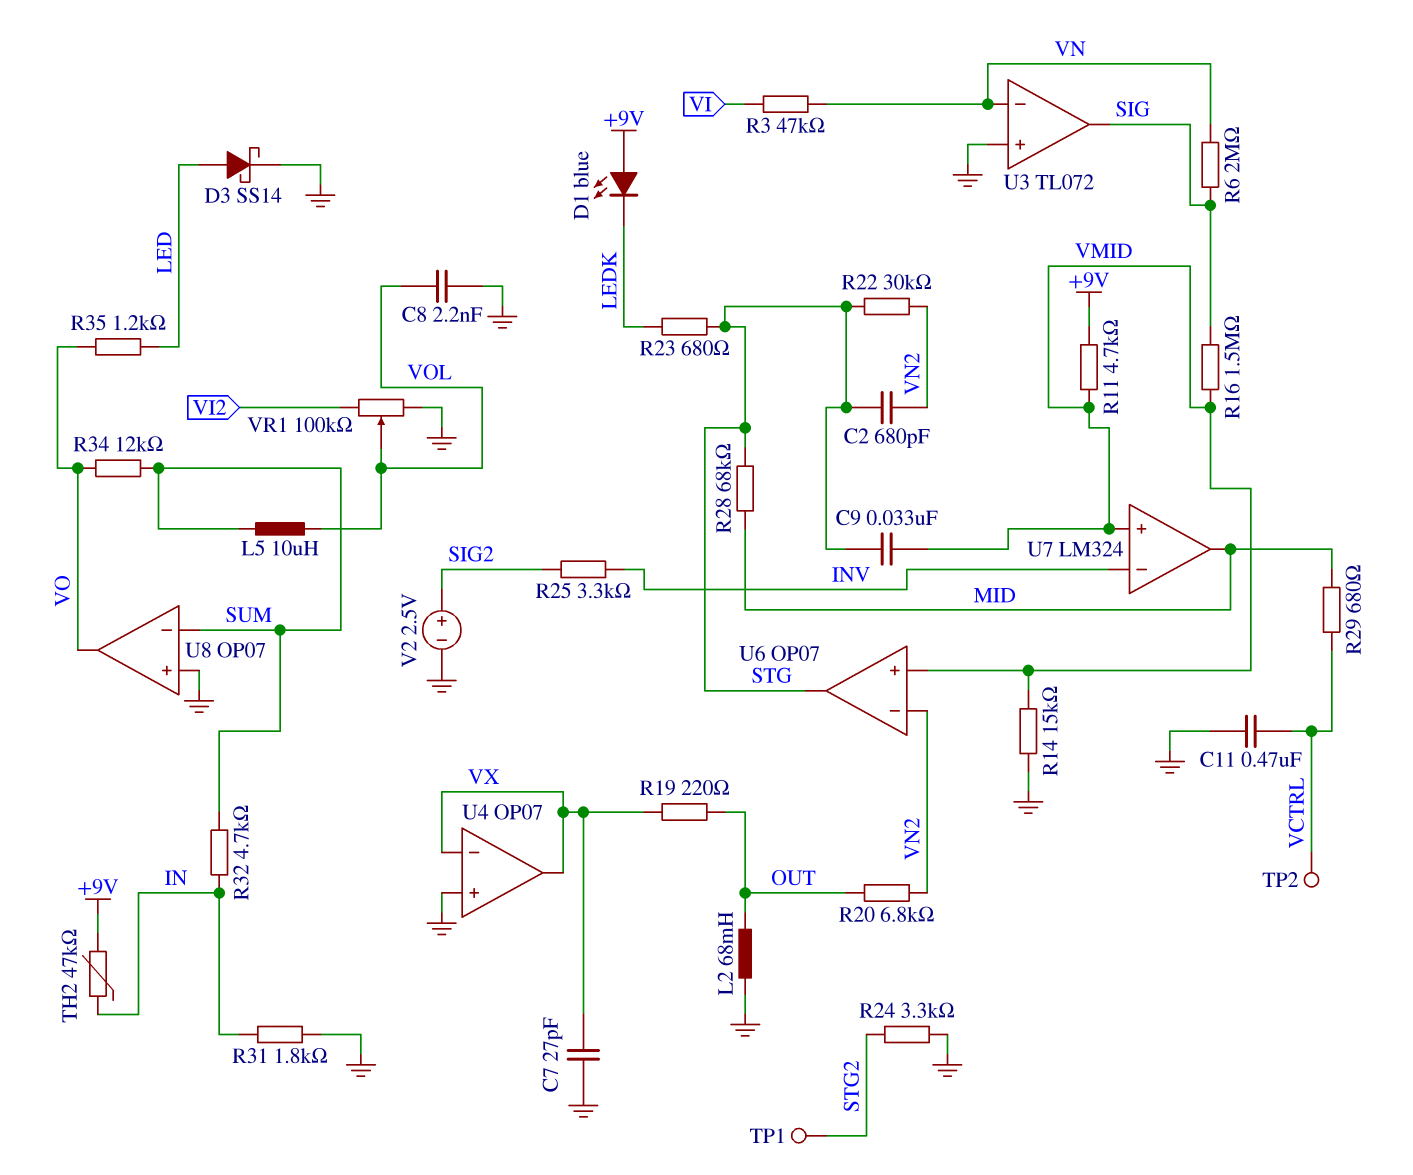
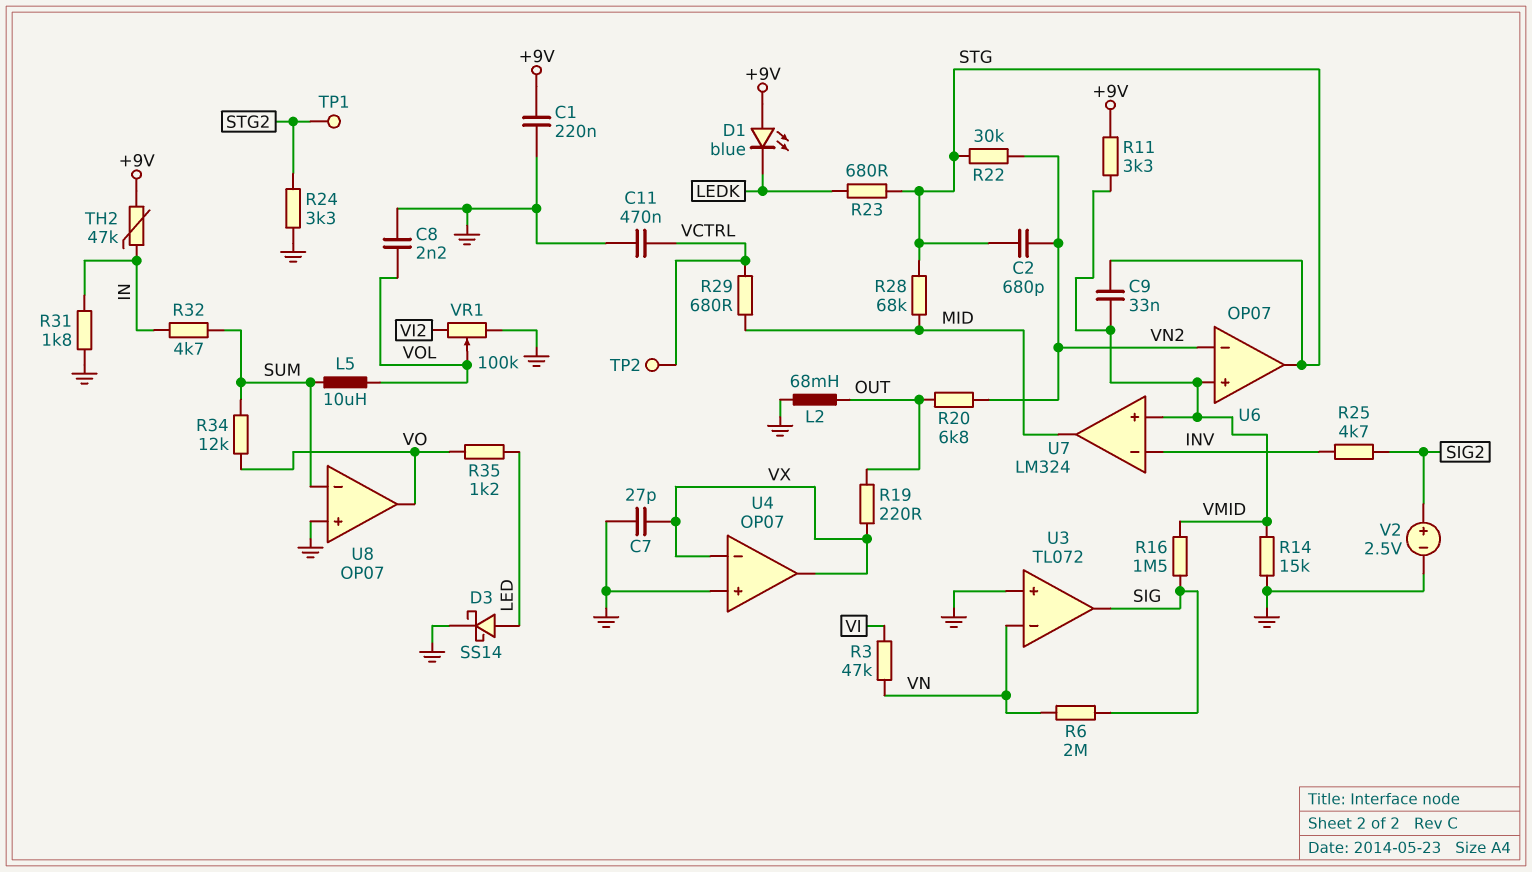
C1: none -> 220nF (+9V, GND)
R11: 4.7k (+9V, VMID) -> 3.3k (+9V, VMID)
R25: 3.3k (INV, SIG2) -> 4.7k (INV, SIG2)

